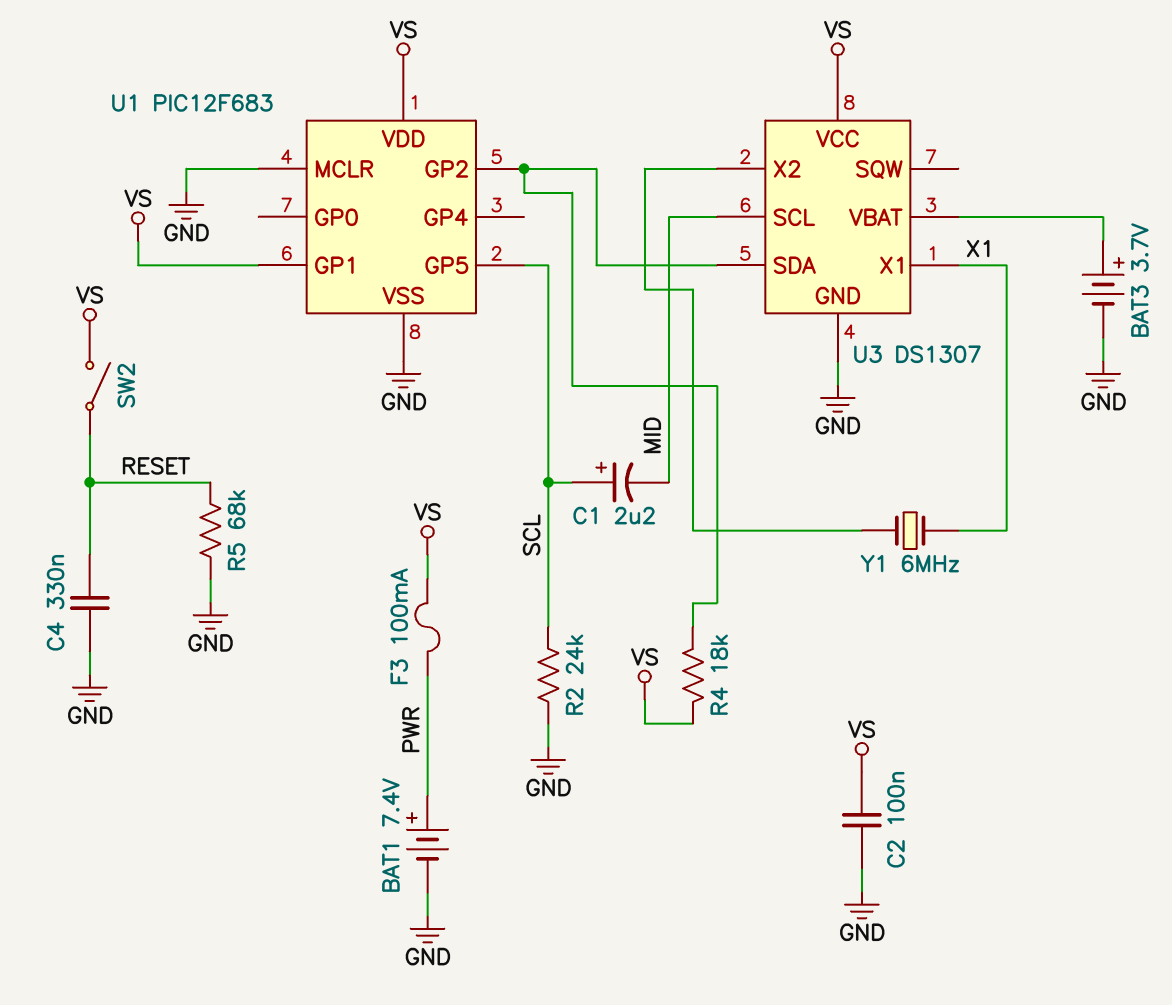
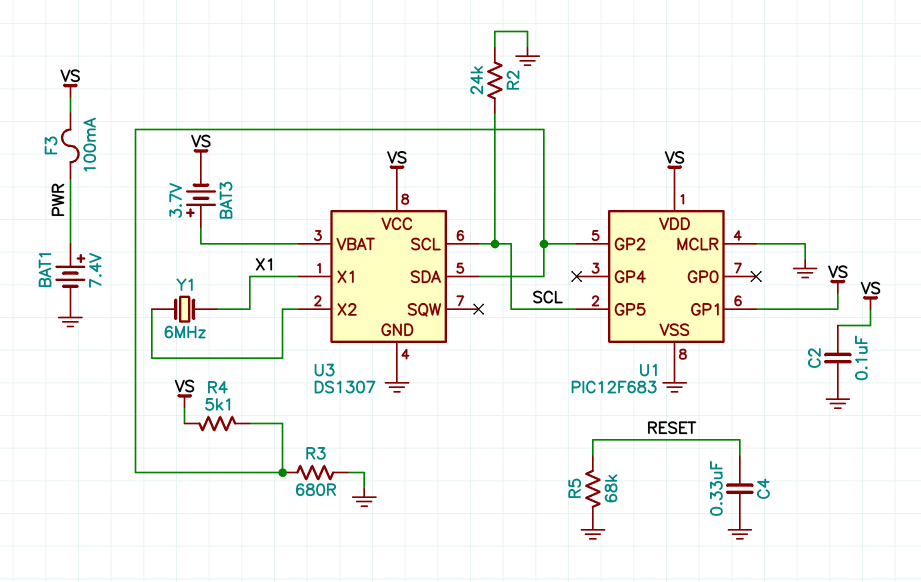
BAT3: 3.7V (plus U3/VBAT, minus GND) -> 3.7V (plus U3/VBAT, minus VS)
C1: 2.2uF (plus SCL, minus MID) -> none
R3: none -> 680 (GND, U1/GP2)
R4: 18k (U1/GP2, VS) -> 5.1k (U1/GP2, VS)
SW2: switch (RESET, VS) -> none
U3 pin SCL: MID -> SCL

